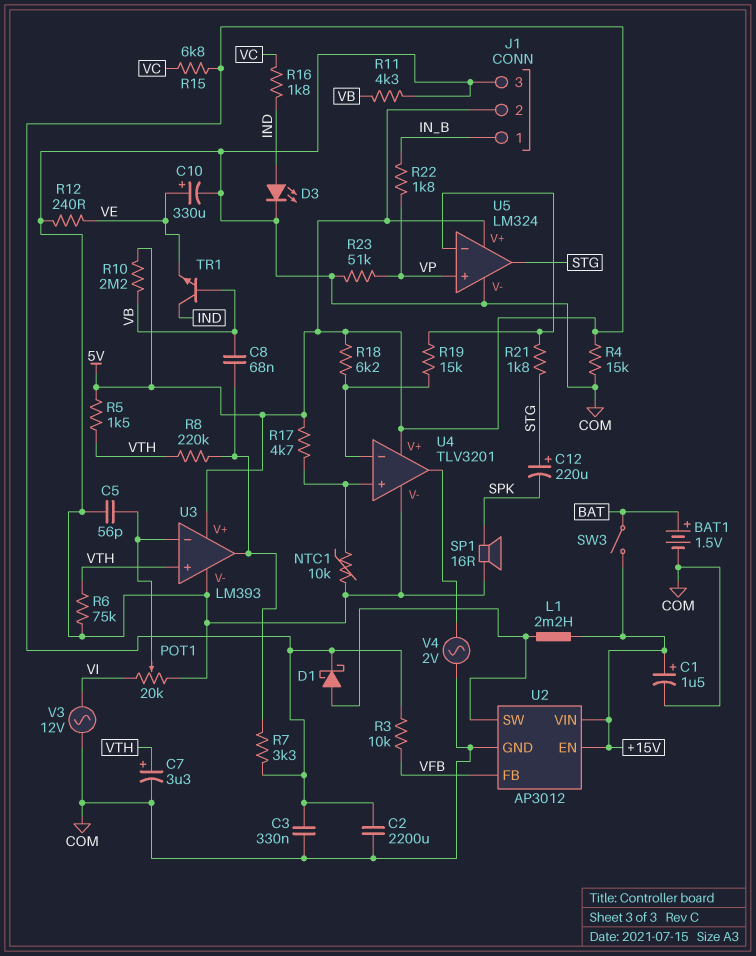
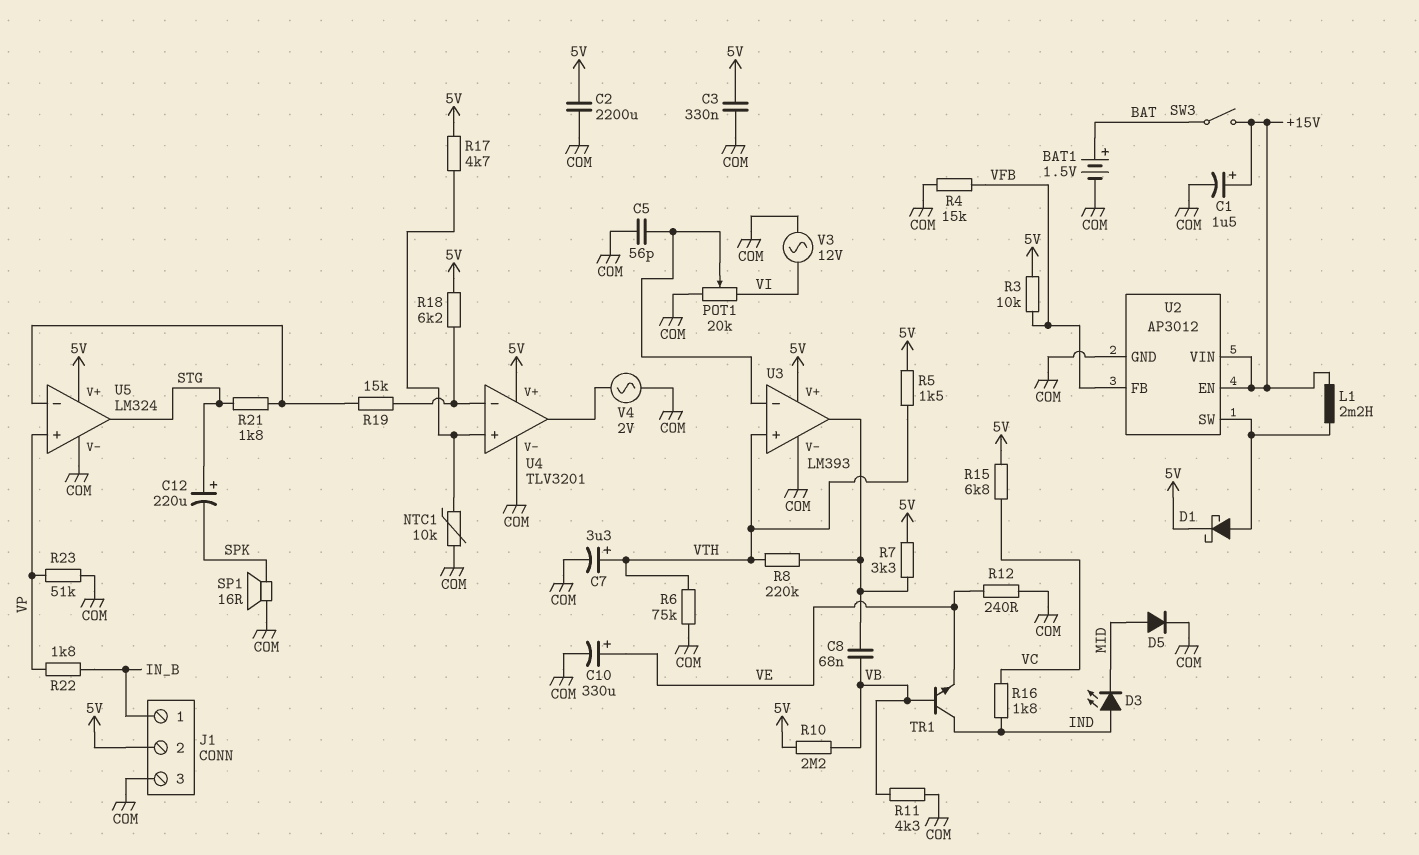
D3: LED (A IND, K COM) -> LED (A IND, K MID)
D5: none -> diode (A MID, K COM)
R4: 15k (5V, COM) -> 15k (COM, VFB)

